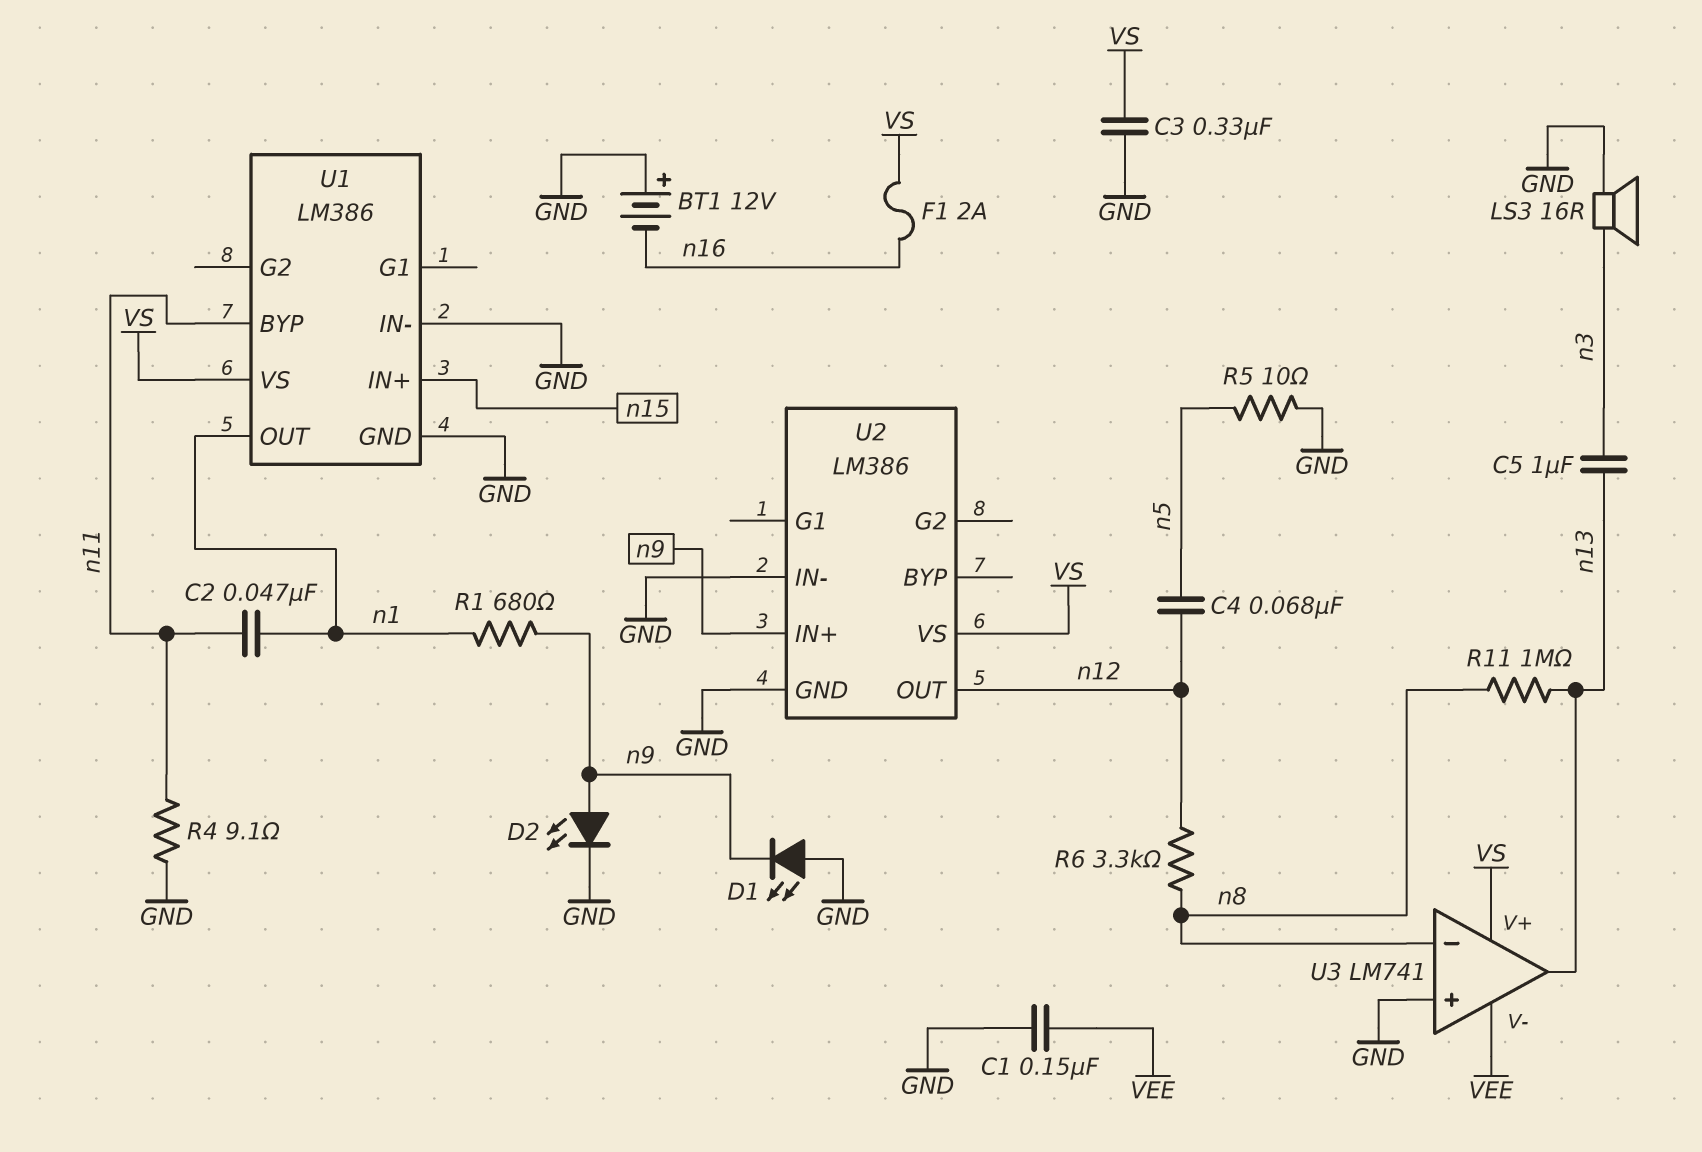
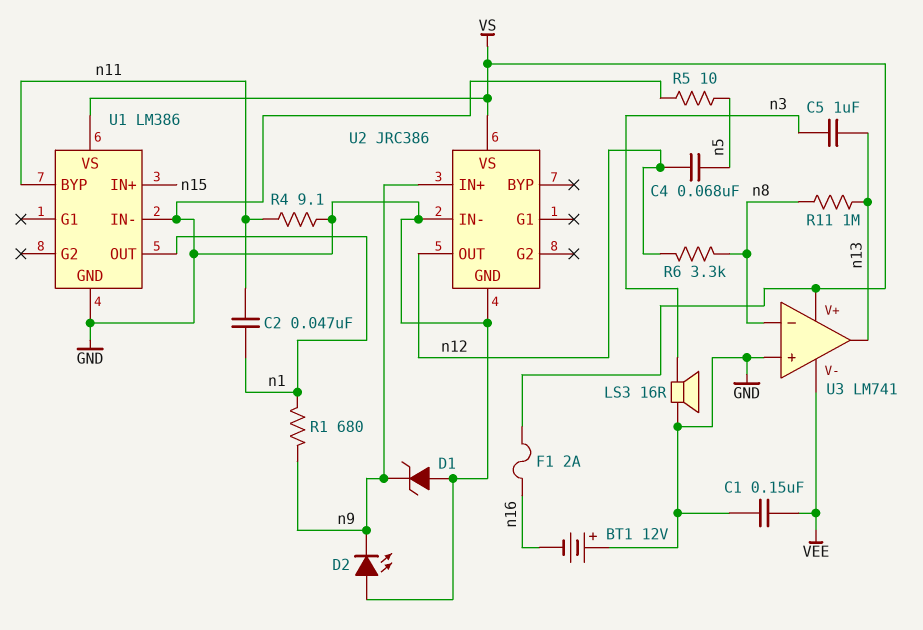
C3: 330nF (GND, VS) -> none
D1: LED (A GND, K n9) -> zener (A GND, K n9)
D2: LED (A n9, K GND) -> LED (A GND, K n9)
U2: LM386 -> JRC386

